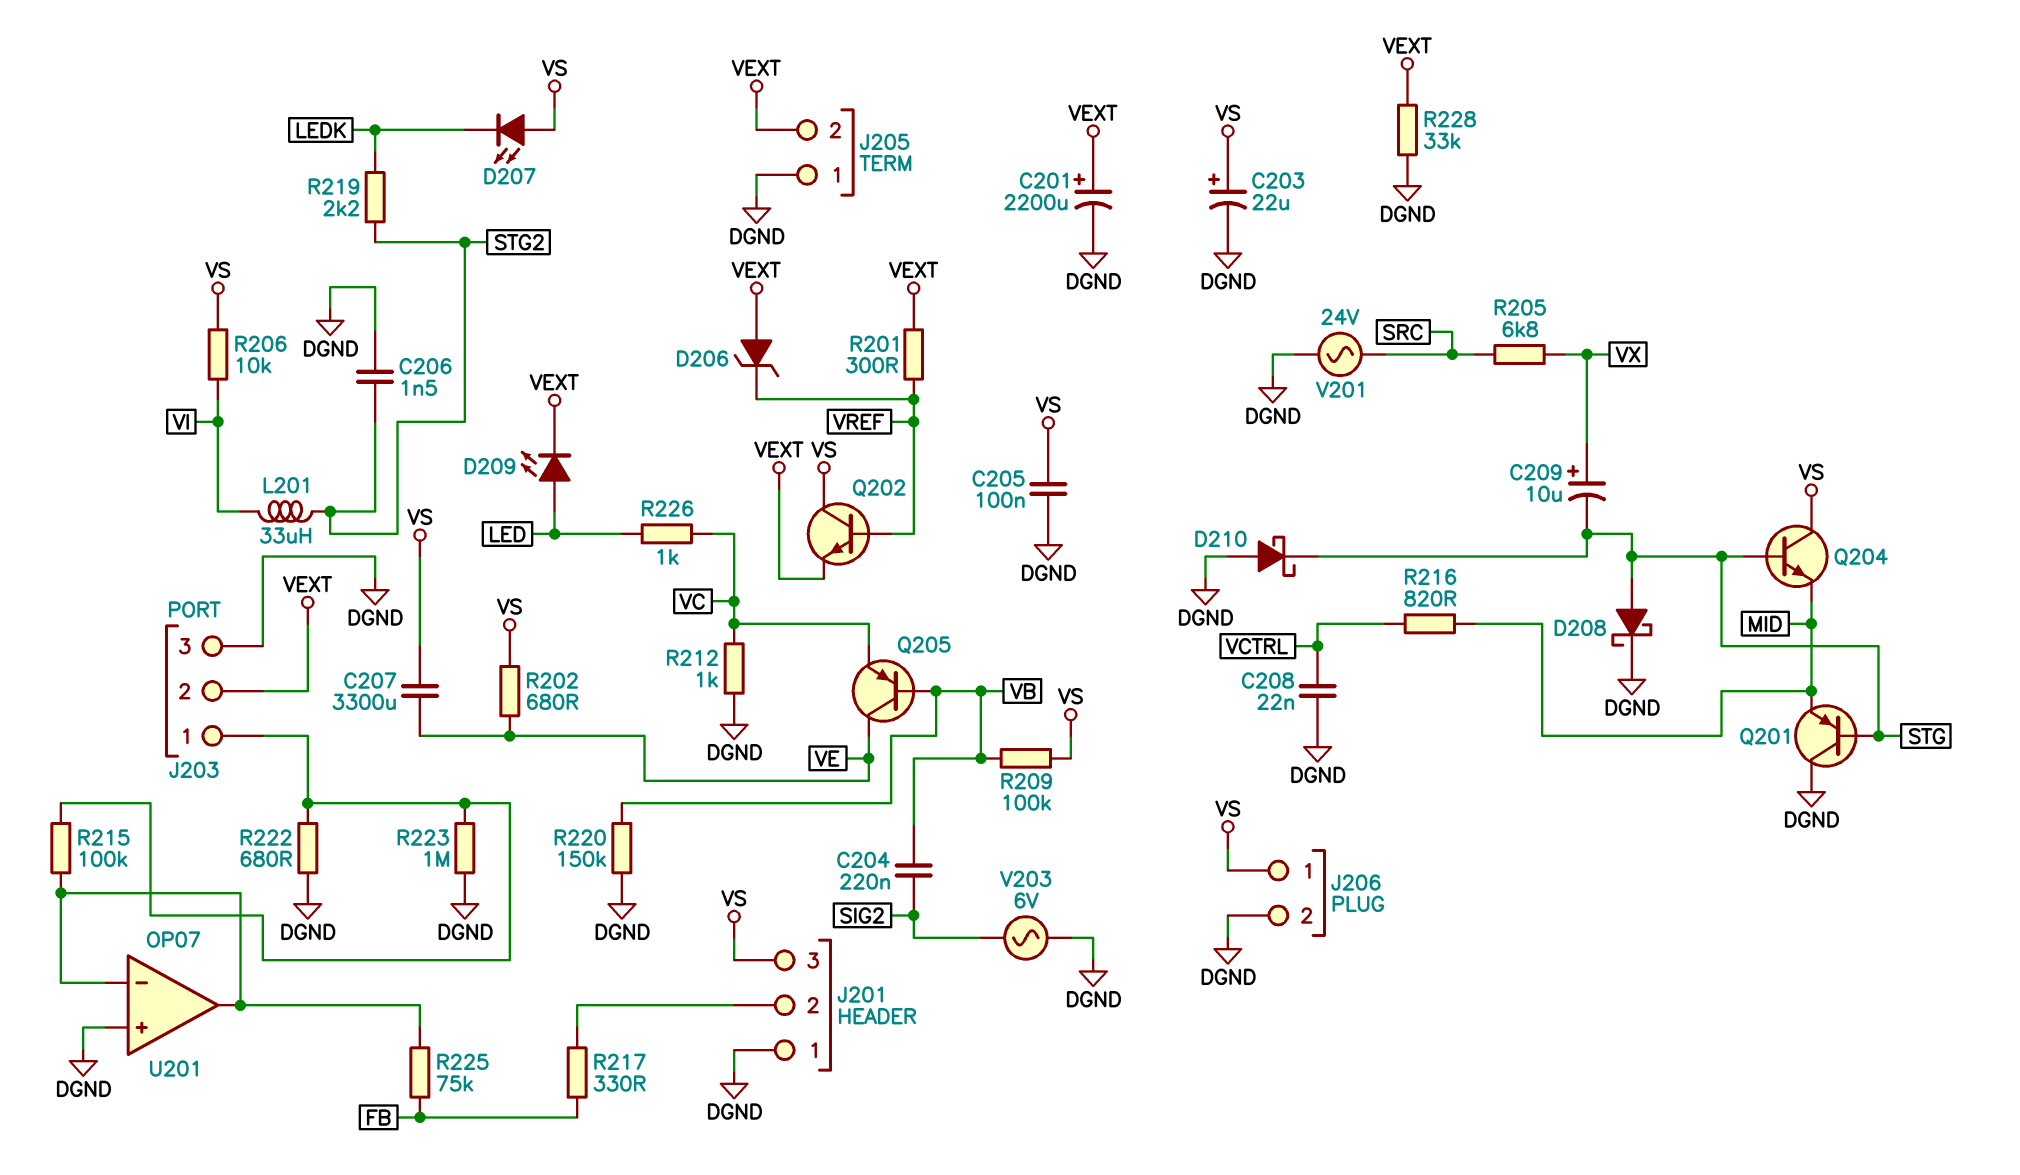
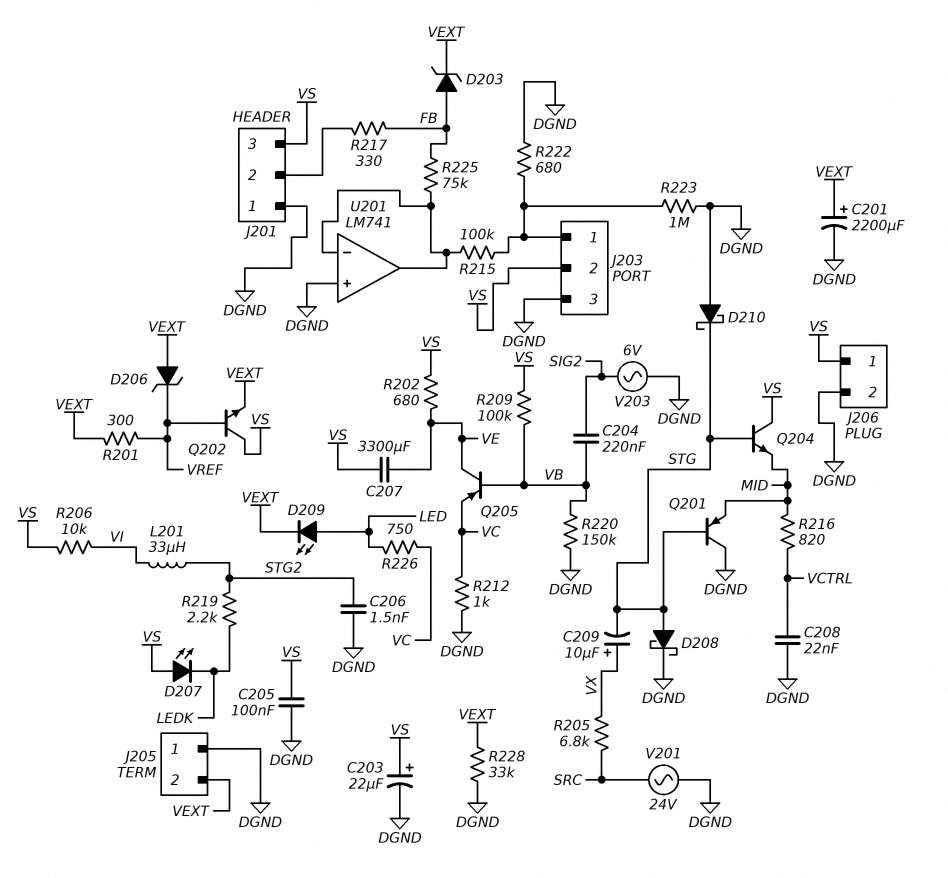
D203: none -> zener (A FB, K VEXT)
J203 pin 2: VEXT -> VS
R226: 1k (LED, VC) -> 750 (LED, VC)
U201: OP07 -> LM741

